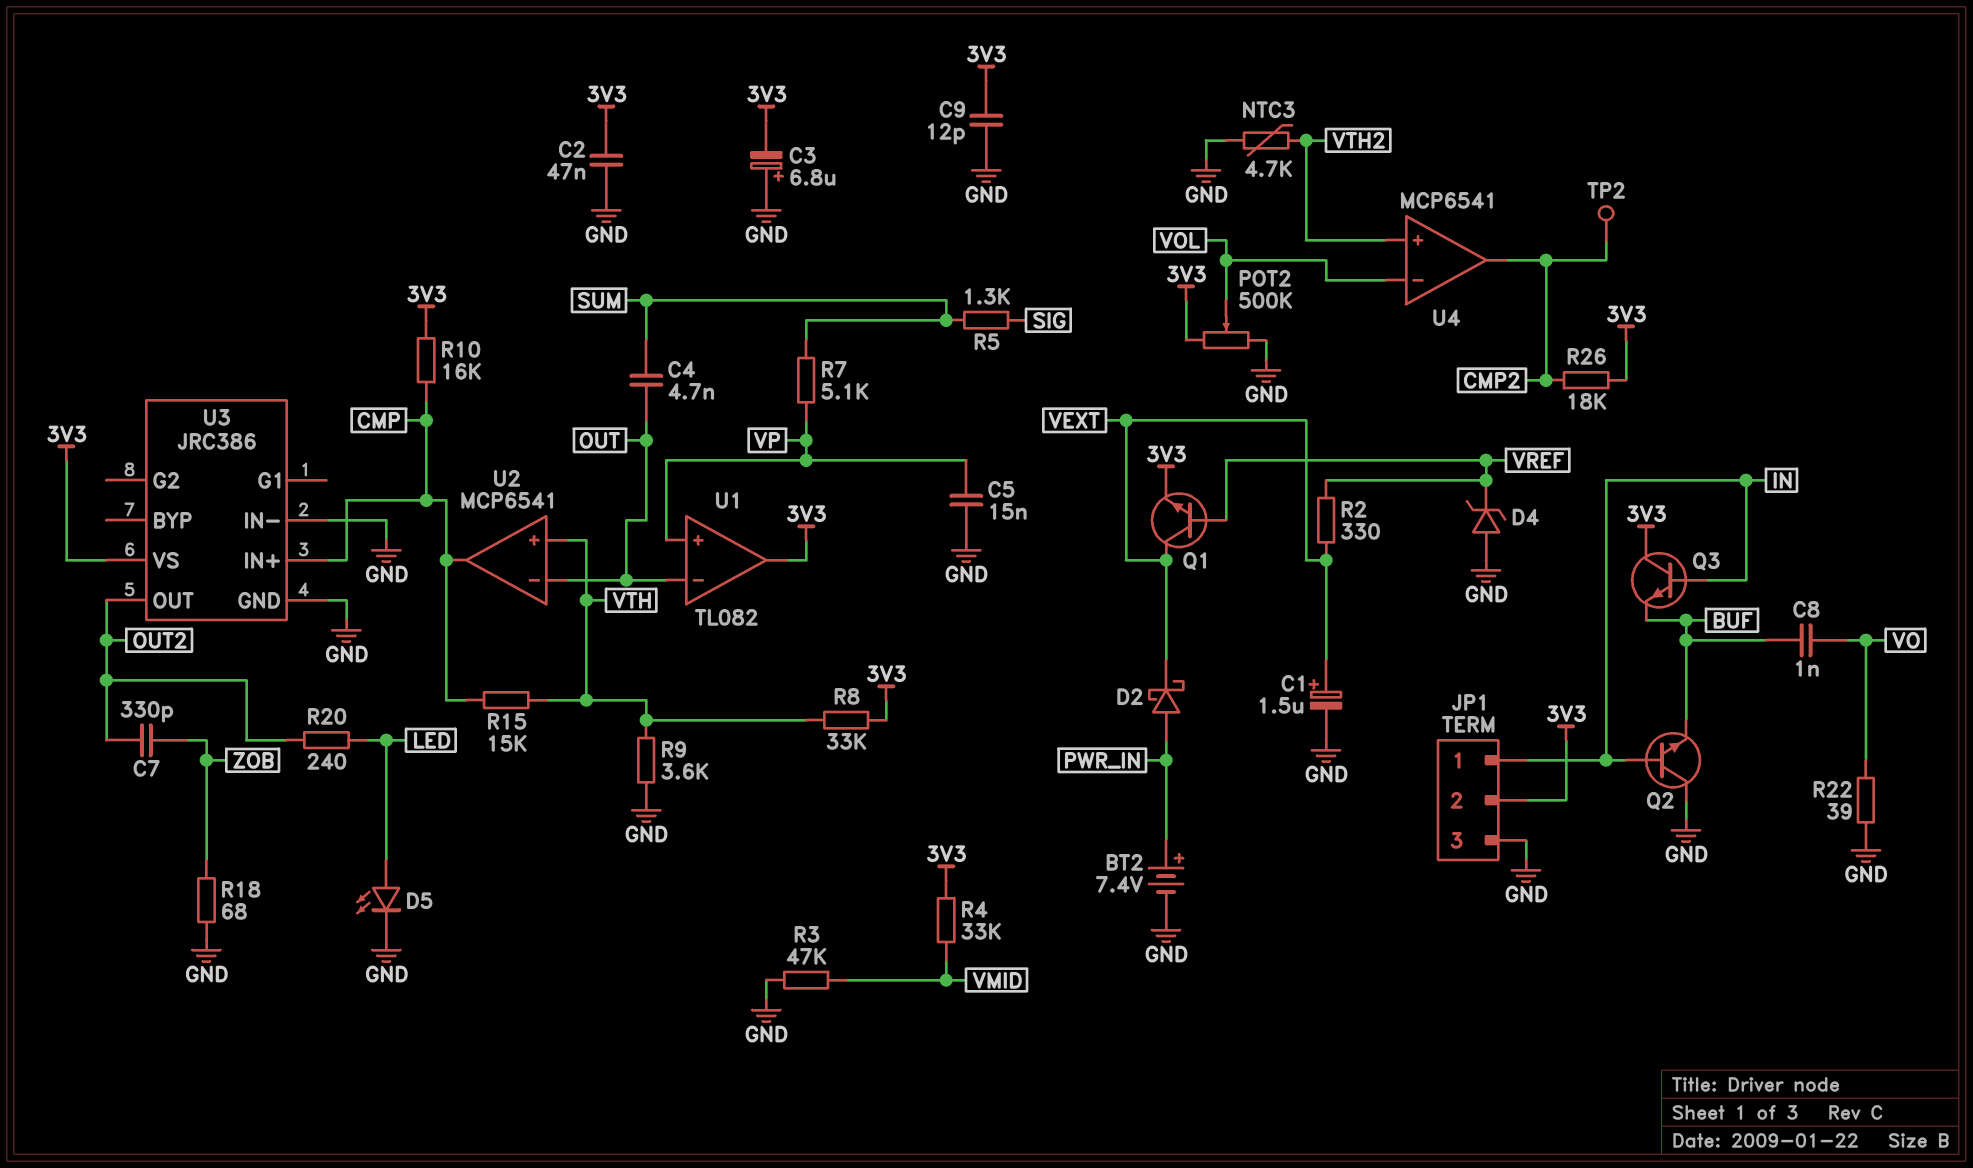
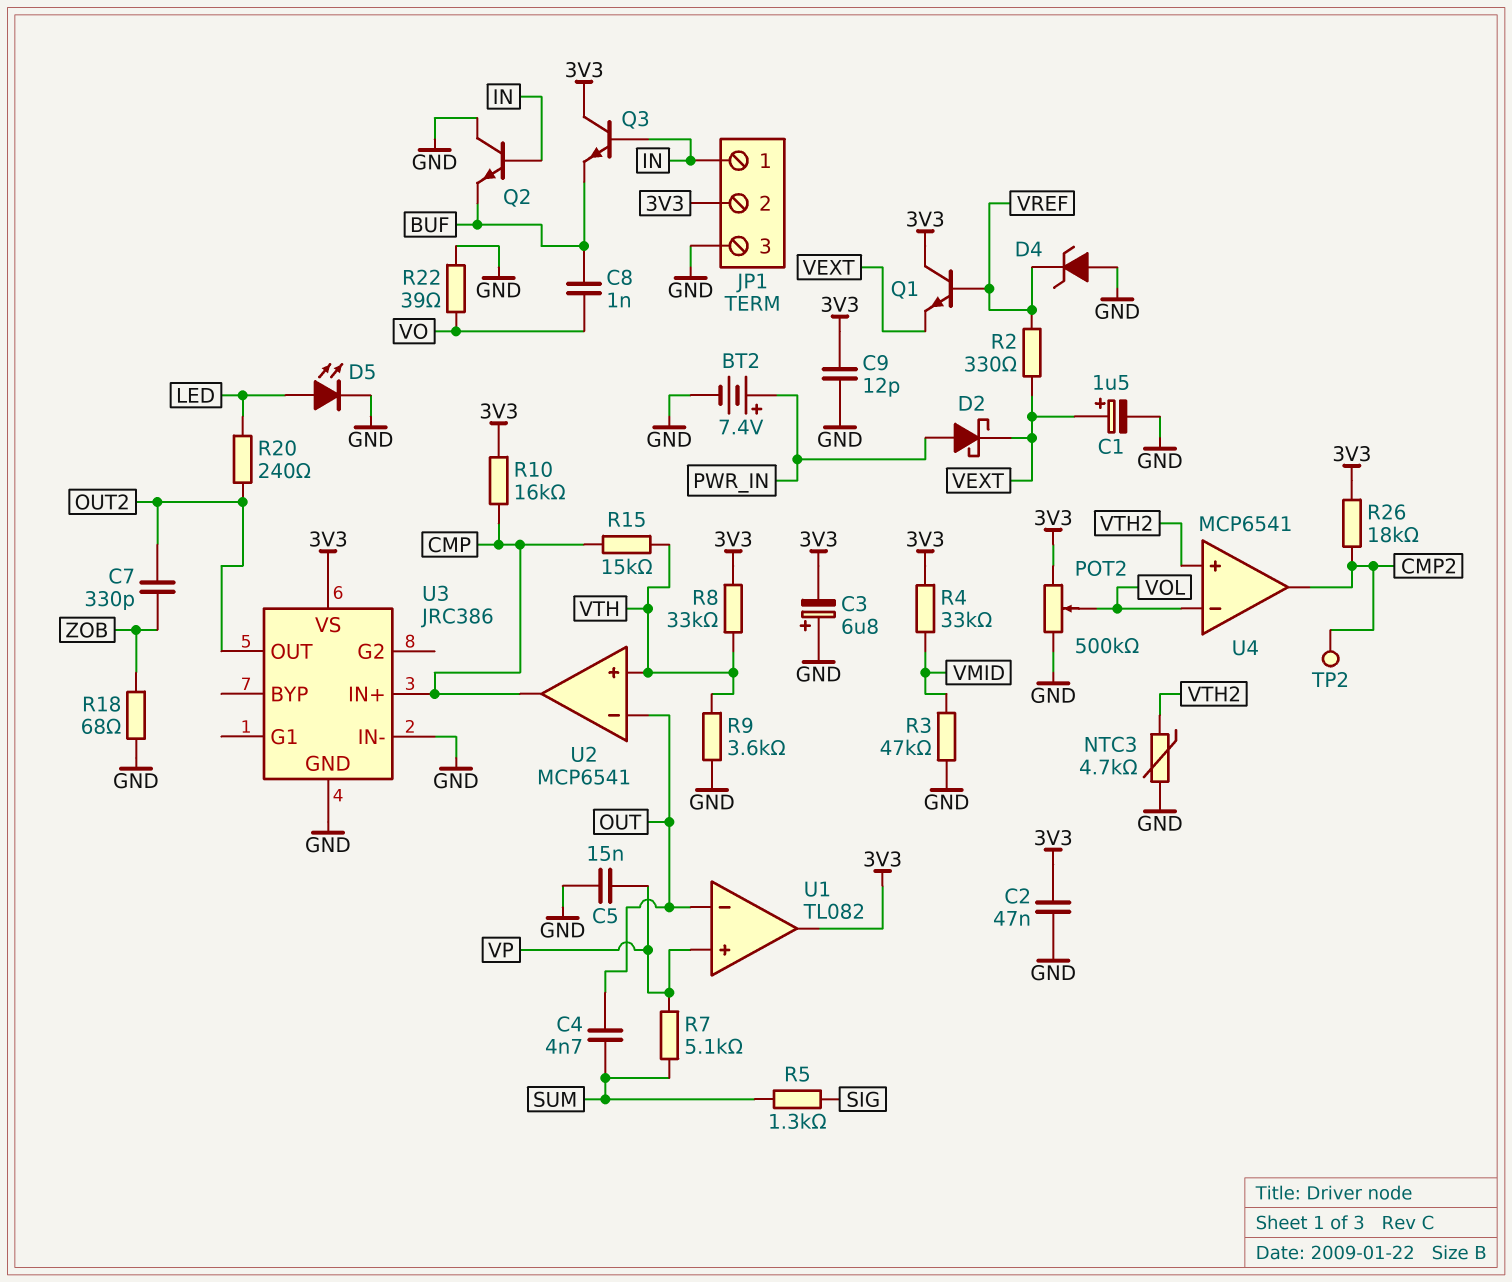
Q1: NPN (B VREF, C VEXT, E 3V3) -> NPN (B VREF, C 3V3, E VEXT)

